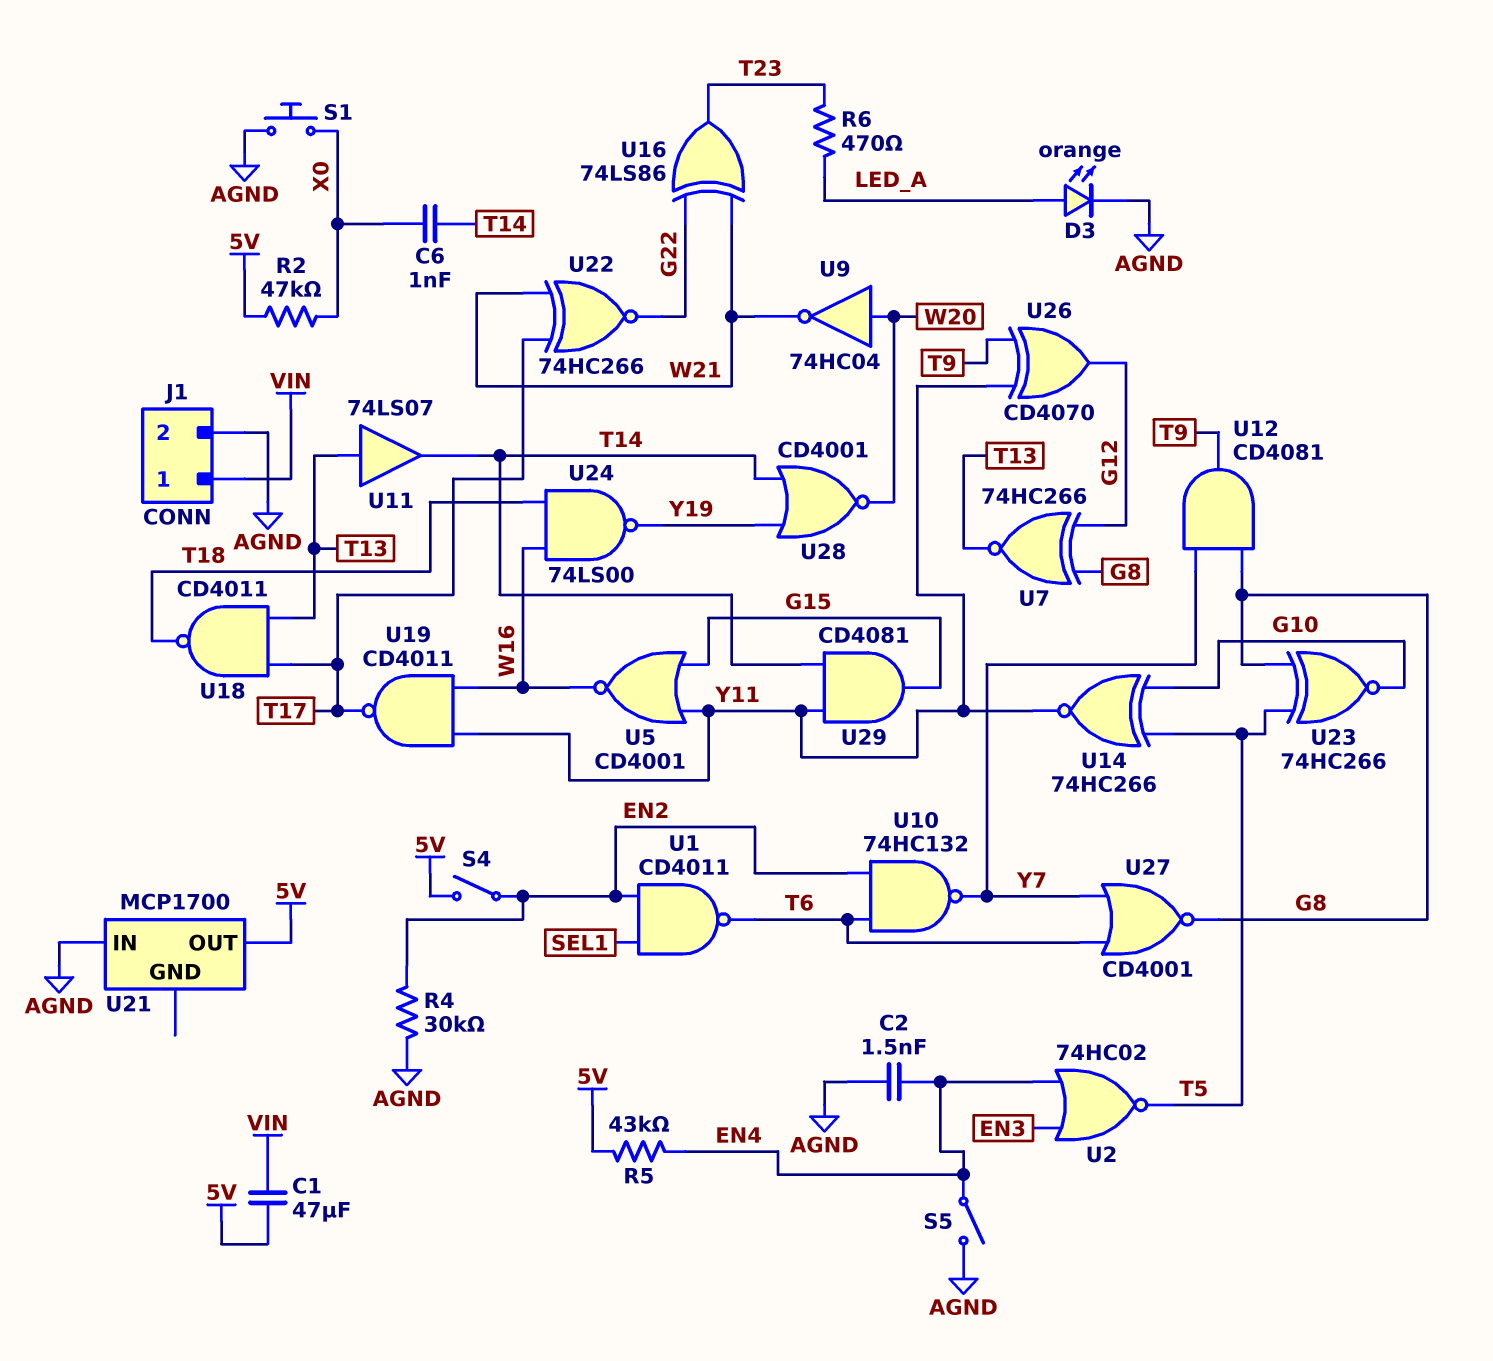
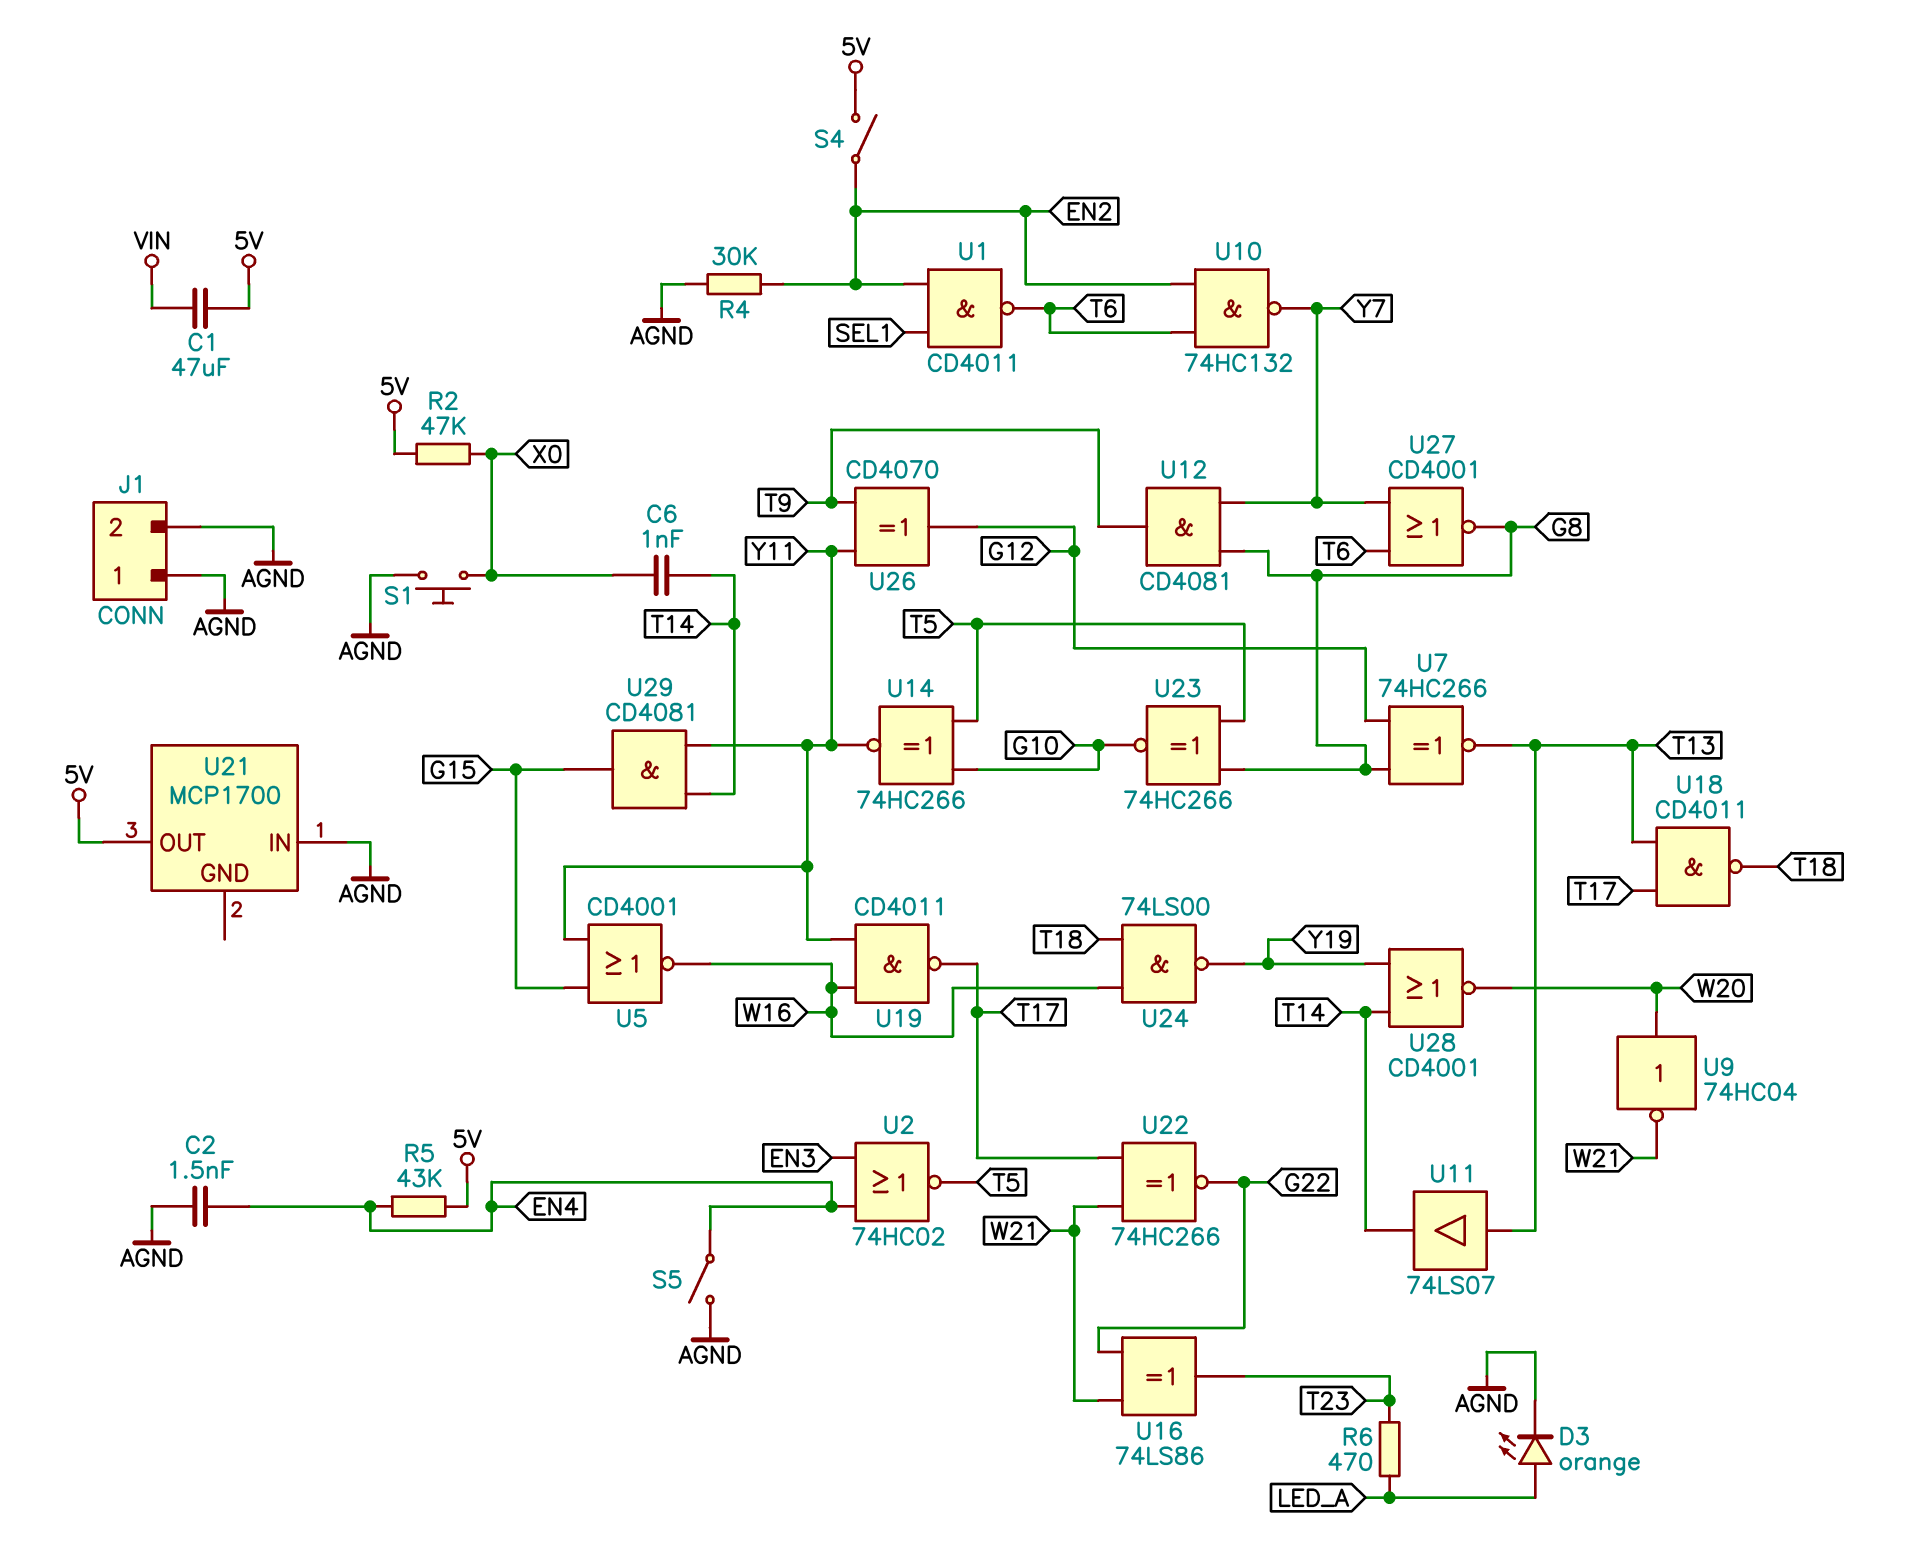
J1 pin 1: VIN -> AGND

